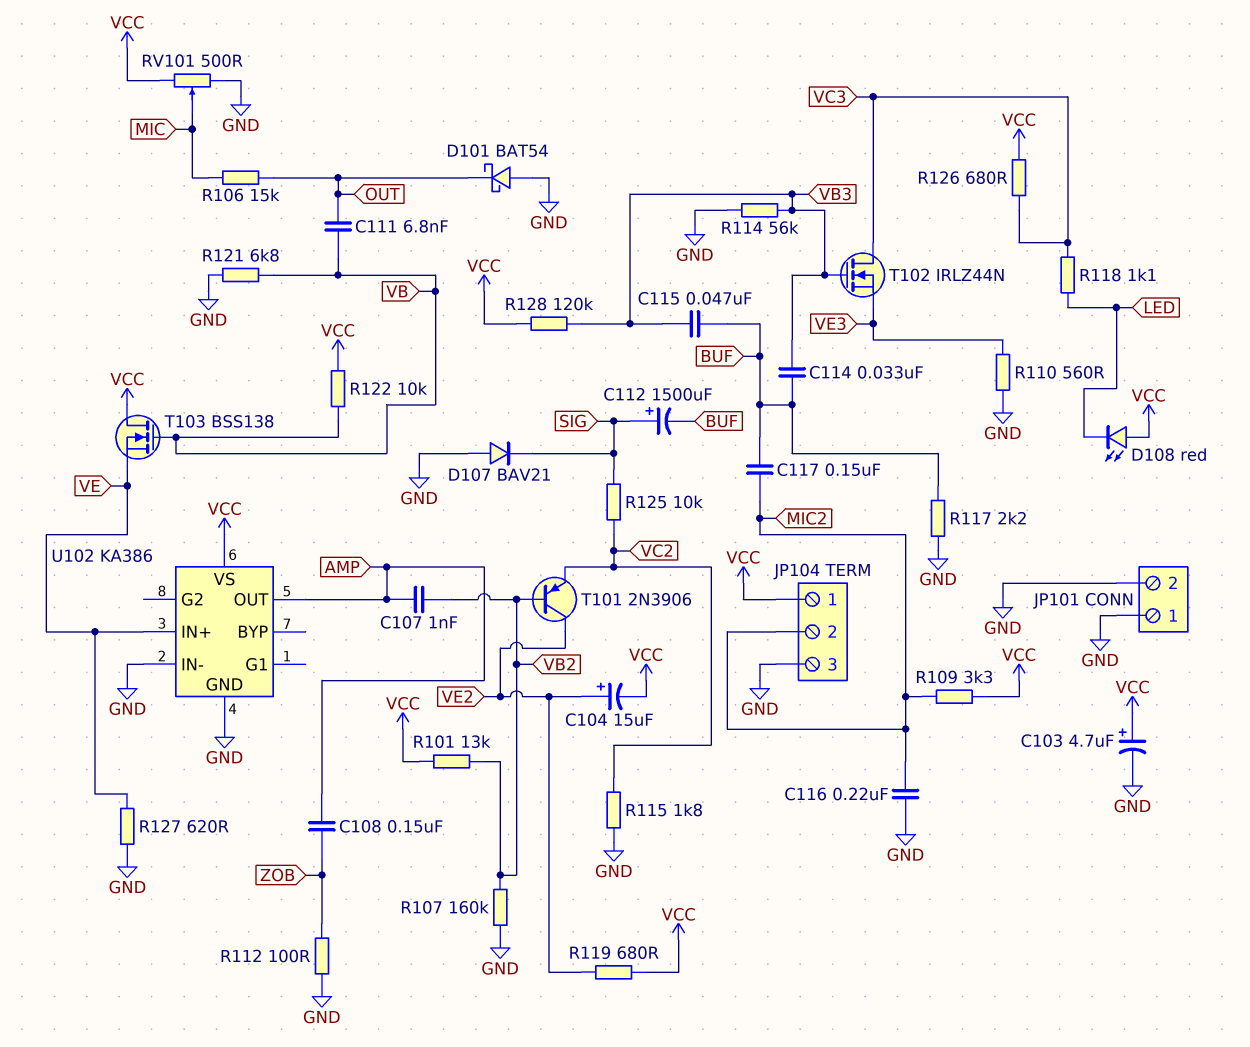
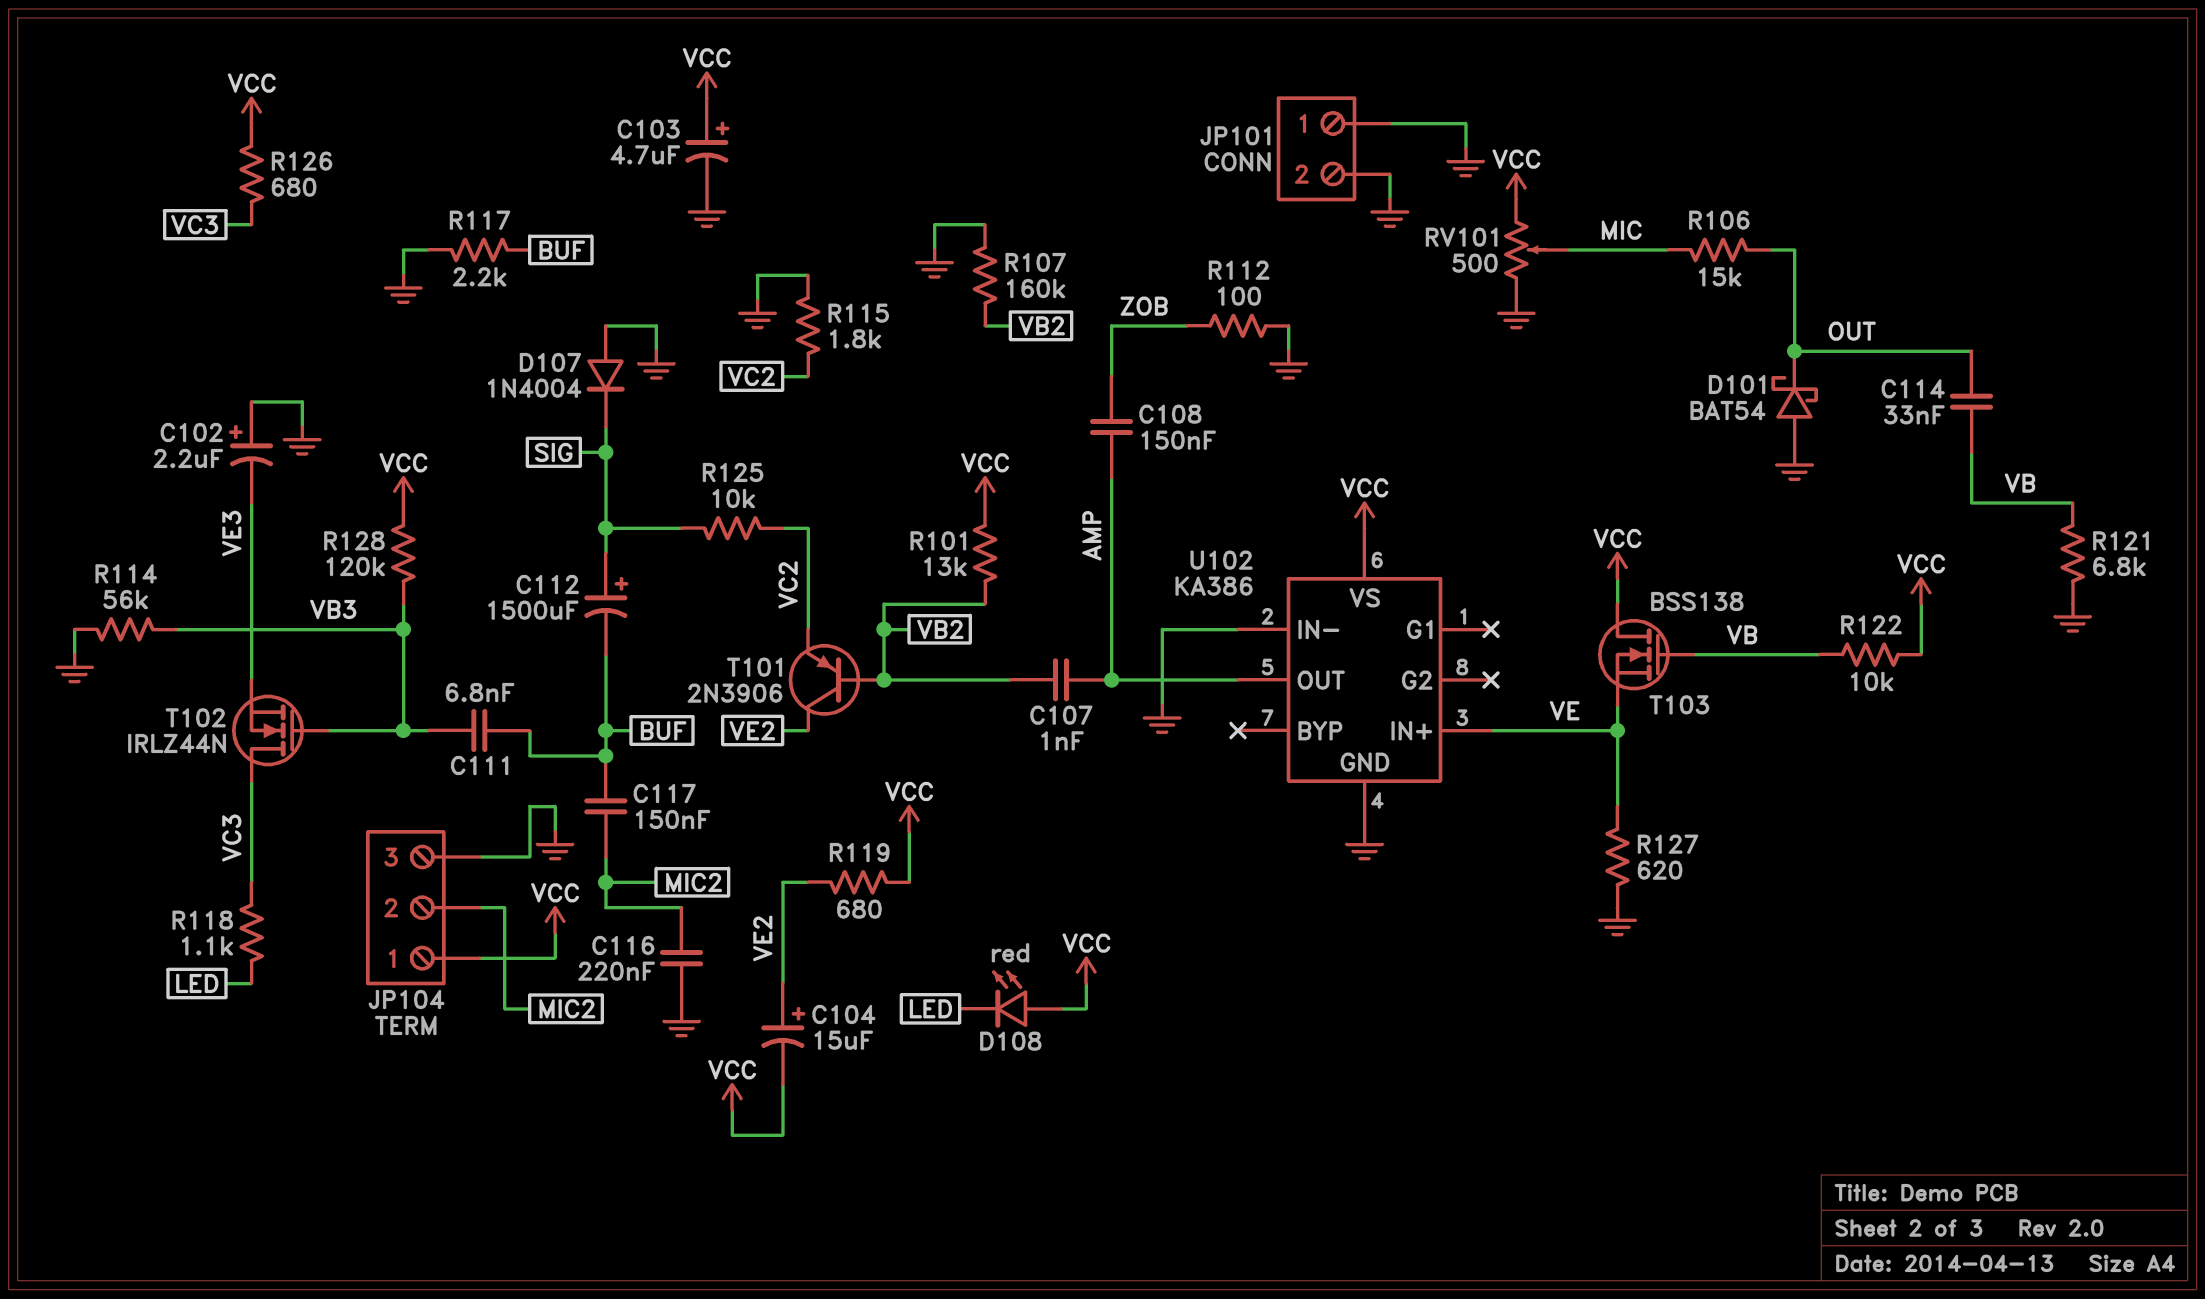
C102: none -> 2.2uF (plus GND, minus VE3)
C111: 6.8nF (OUT, VB) -> 6.8nF (BUF, VB3)
C114: 33nF (BUF, VB3) -> 33nF (OUT, VB)
C115: 47nF (BUF, VB3) -> none
D107: diode BAV21 (A GND, K SIG) -> diode 1N4004 (A GND, K SIG)
R109: 3.3k (MIC2, VCC) -> none
R110: 560 (GND, VE3) -> none

